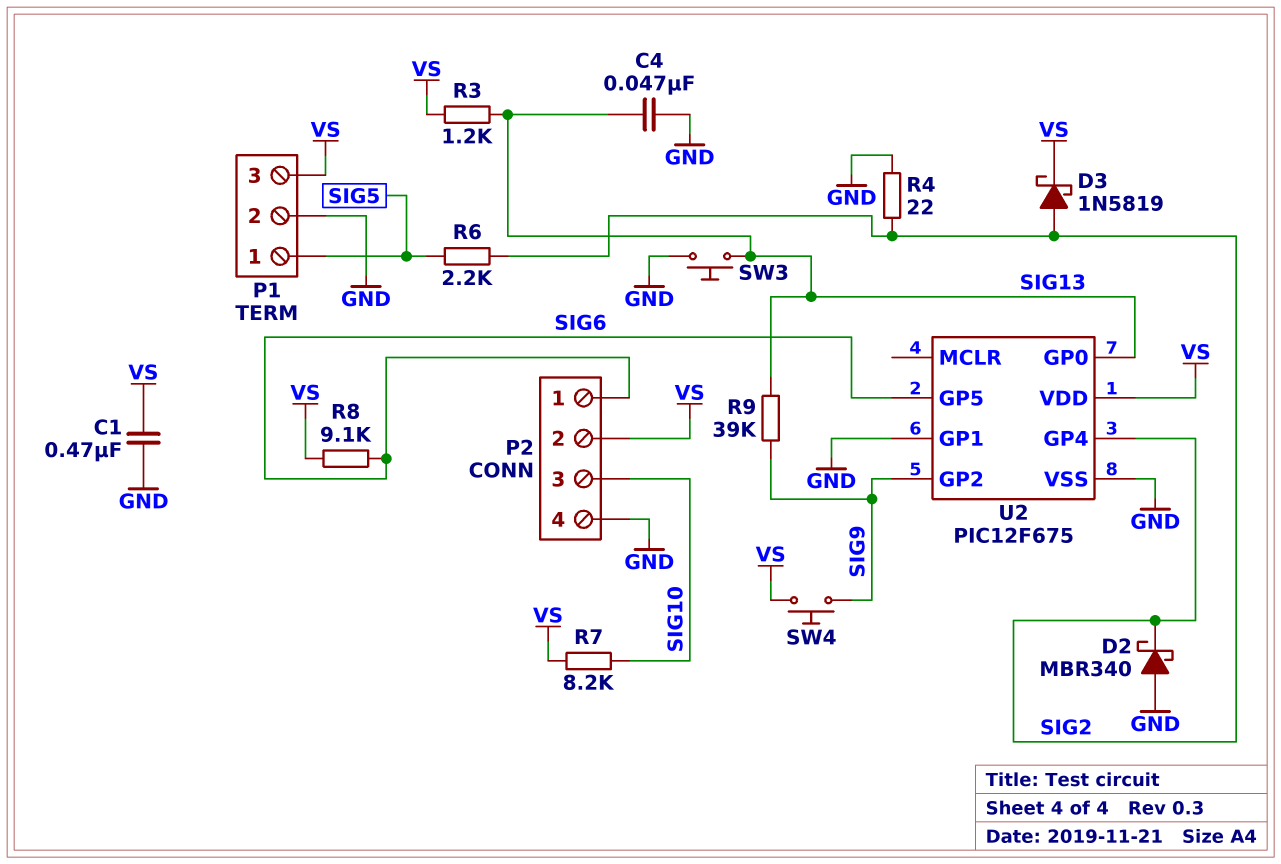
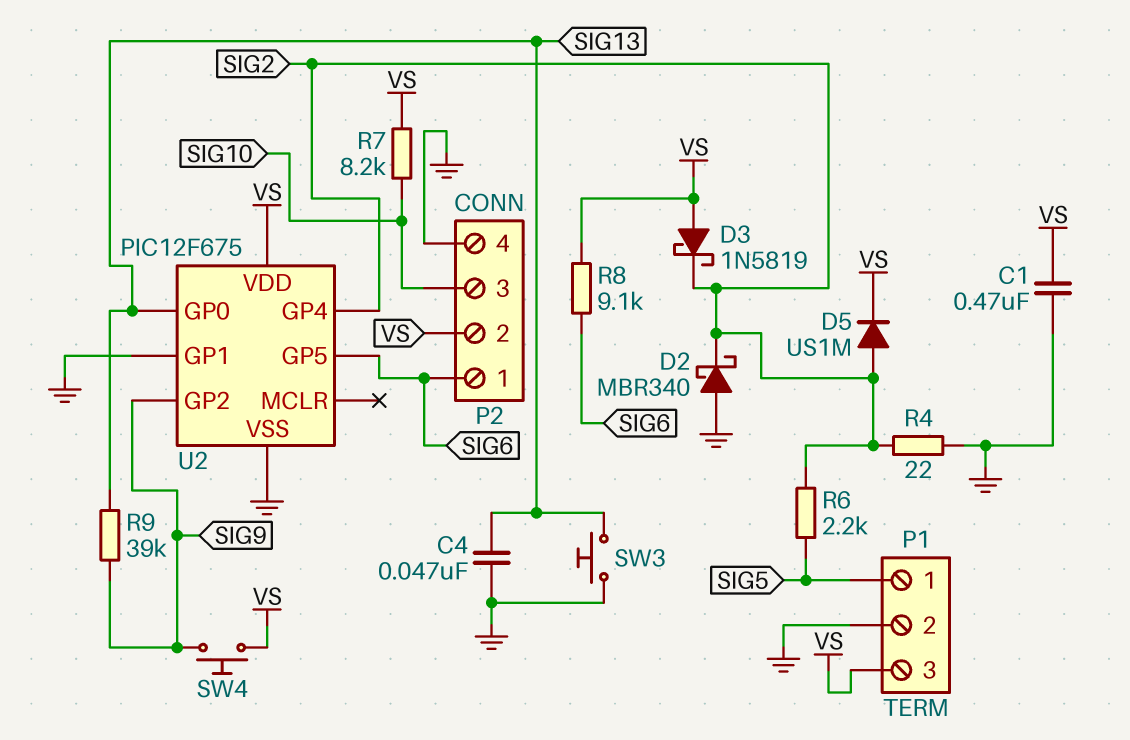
D3: schottky 1N5819 (A SIG2, K VS) -> schottky 1N5819 (A VS, K SIG2)
D5: none -> diode US1M (A SIG2, K VS)
R3: 1.2k (SIG13, VS) -> none

